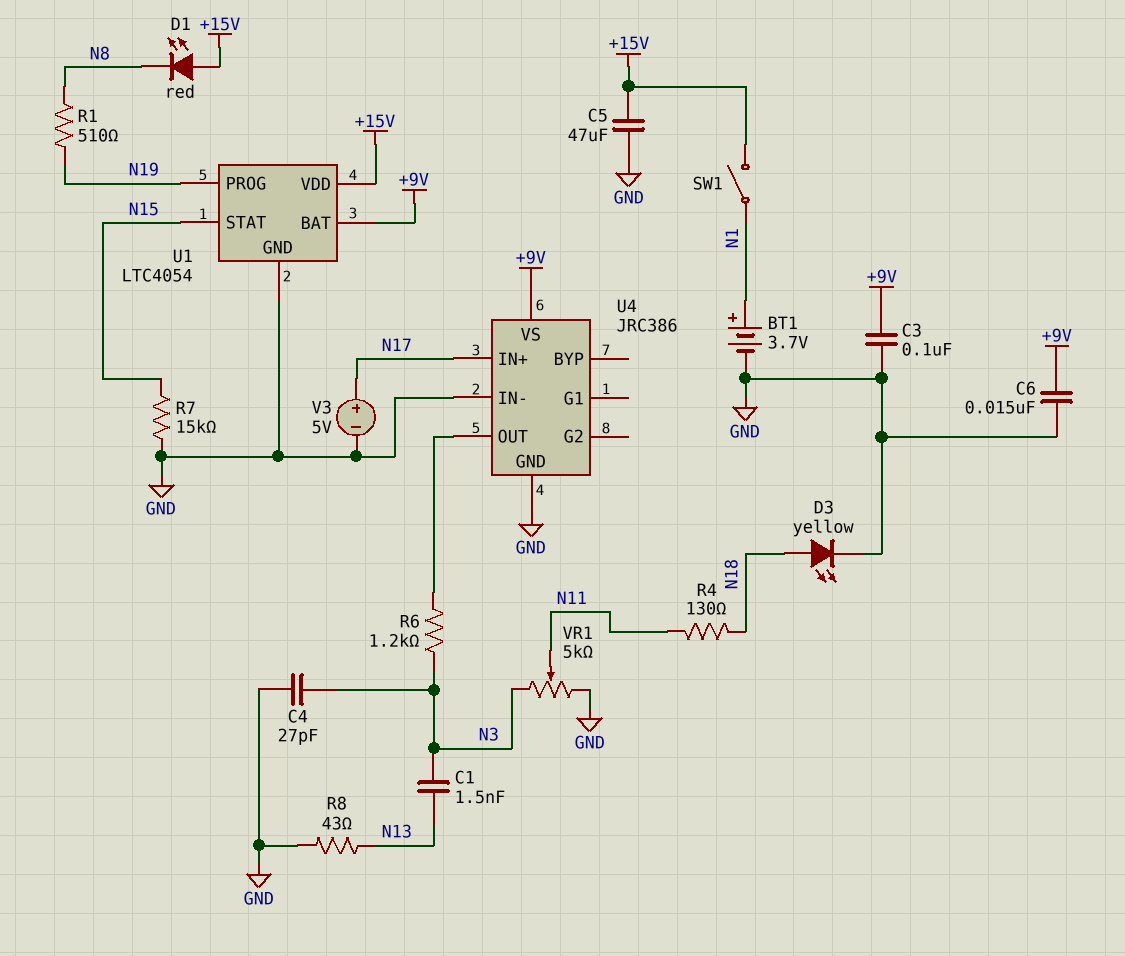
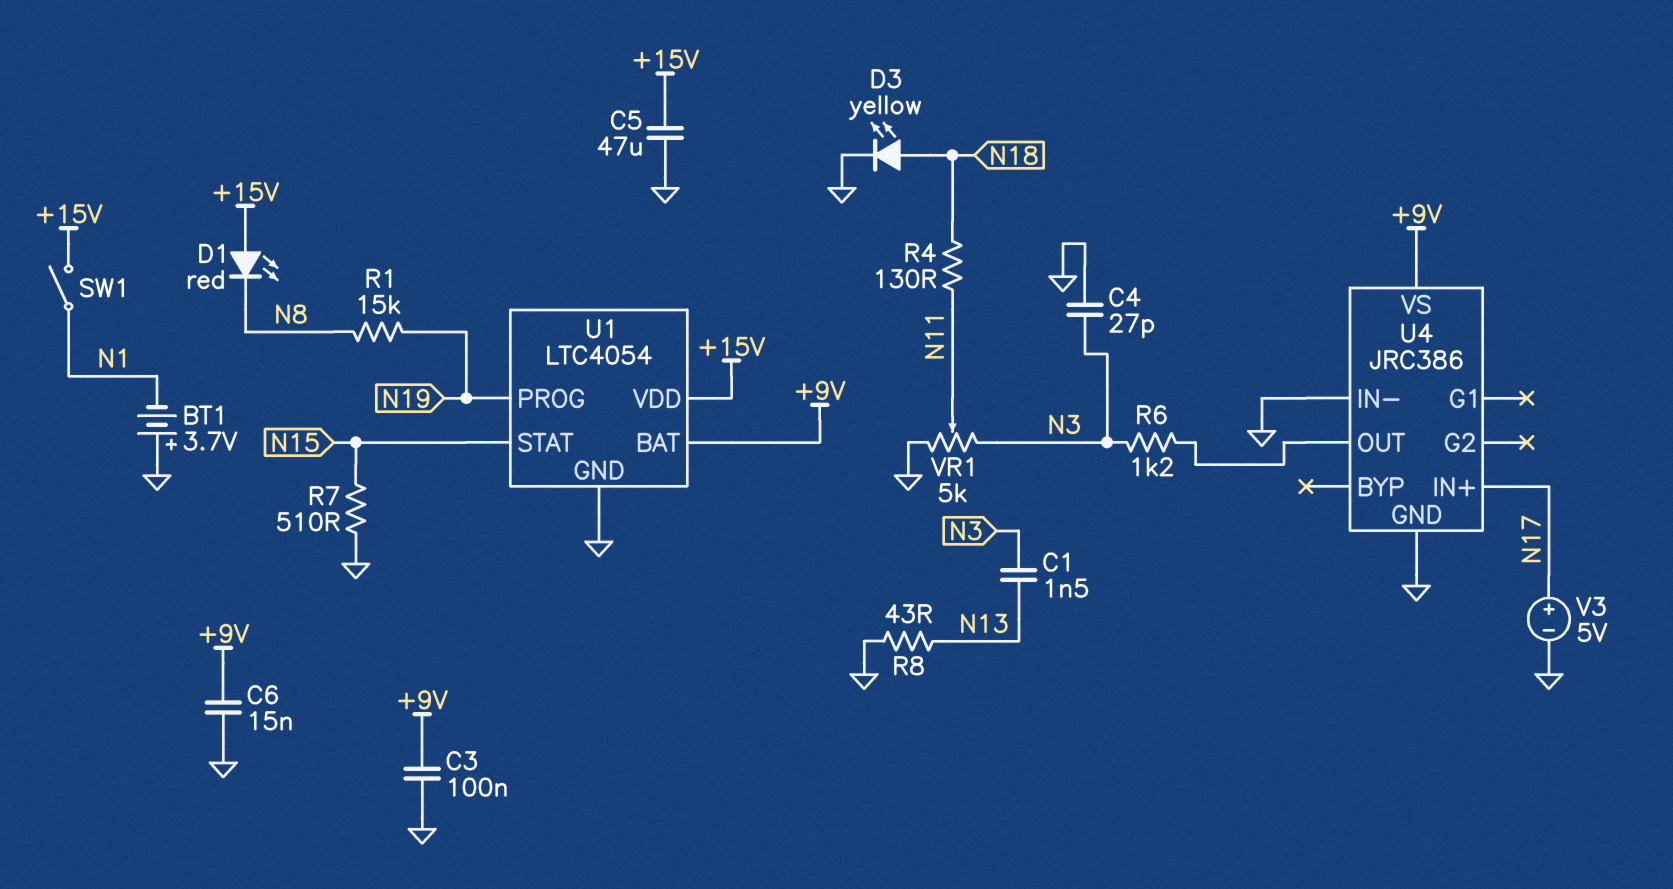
BT1: 3.7V (plus N1, minus GND) -> 3.7V (plus GND, minus N1)
R1: 510 (N8, N19) -> 15k (N8, N19)
R7: 15k (GND, N15) -> 510 (GND, N15)

